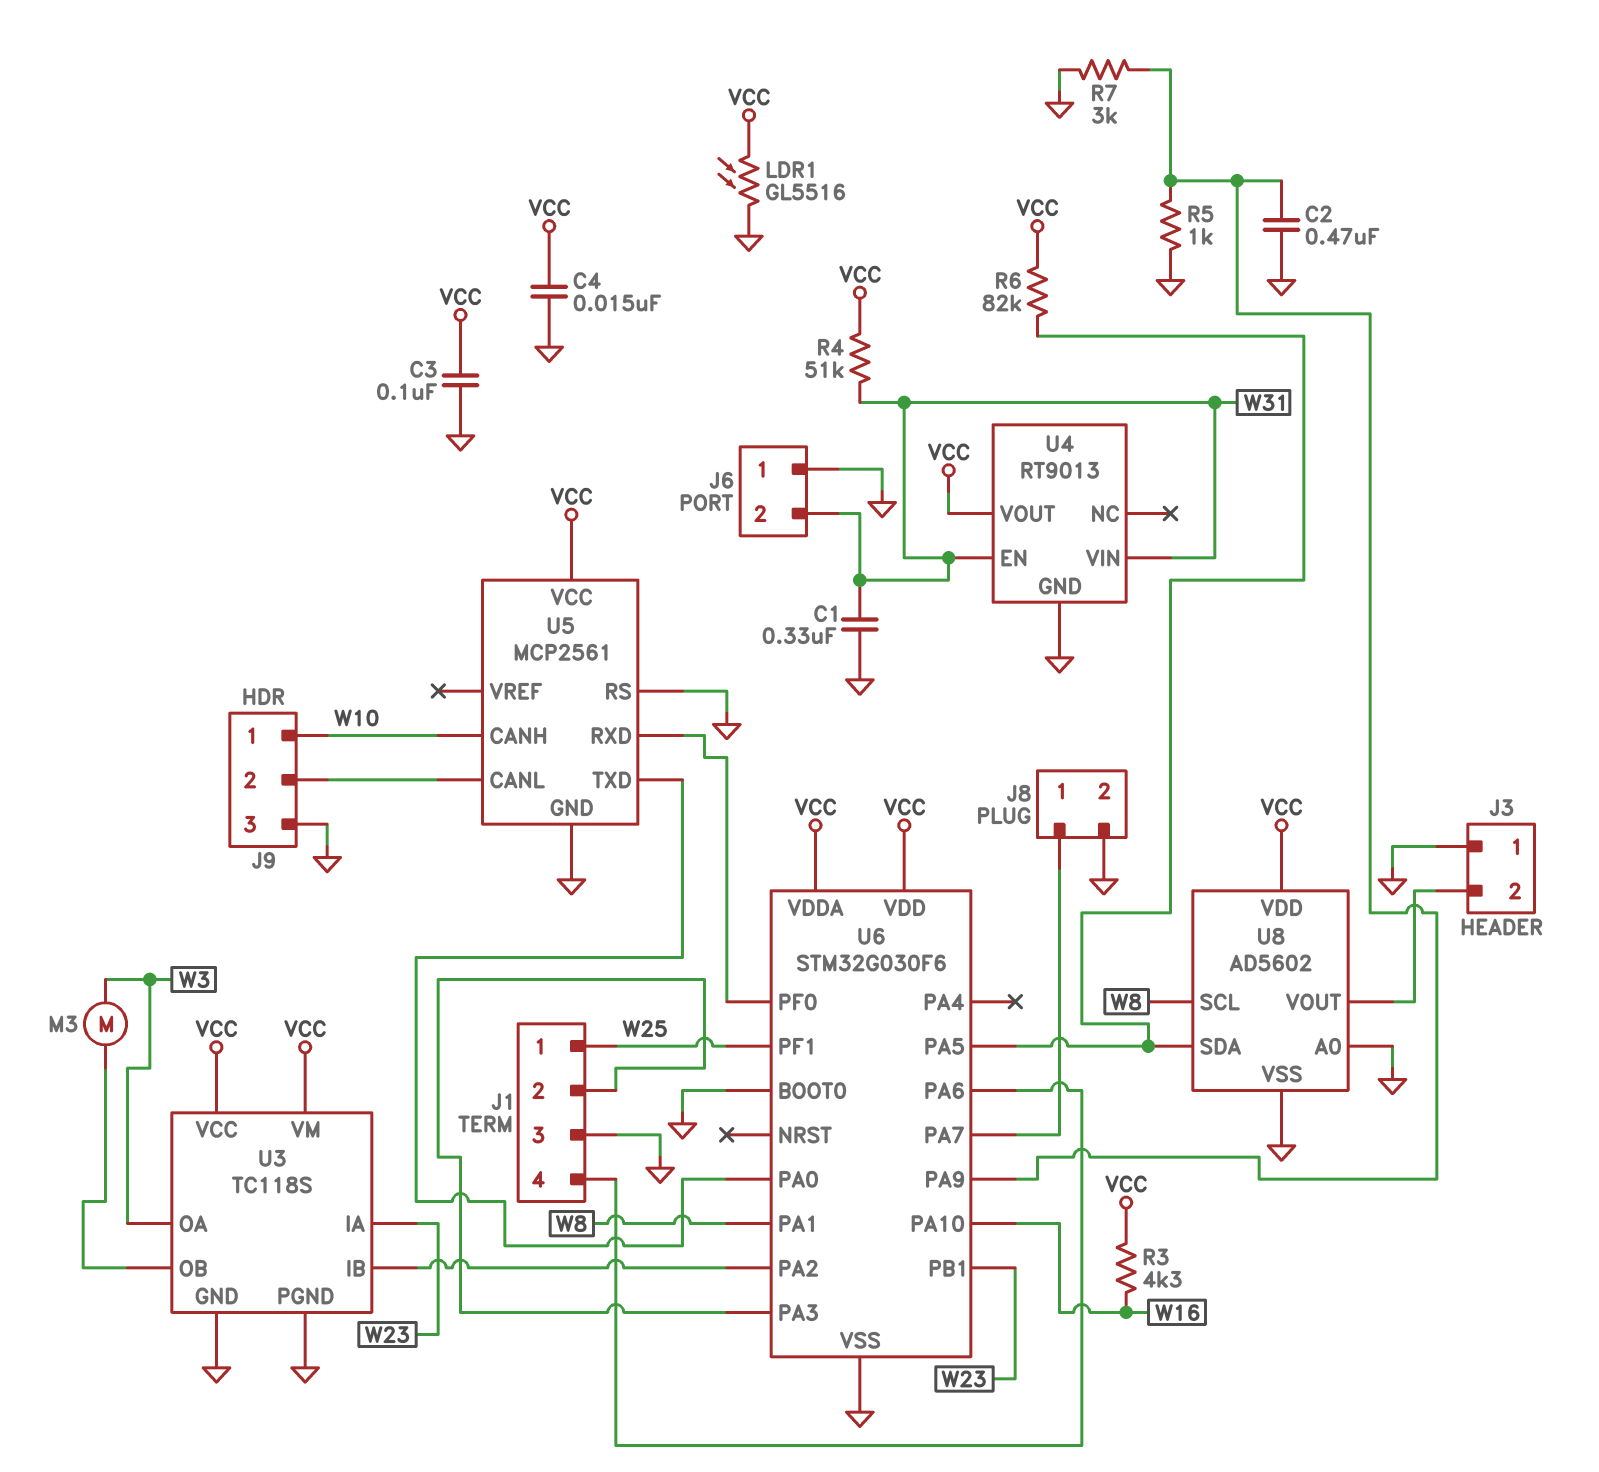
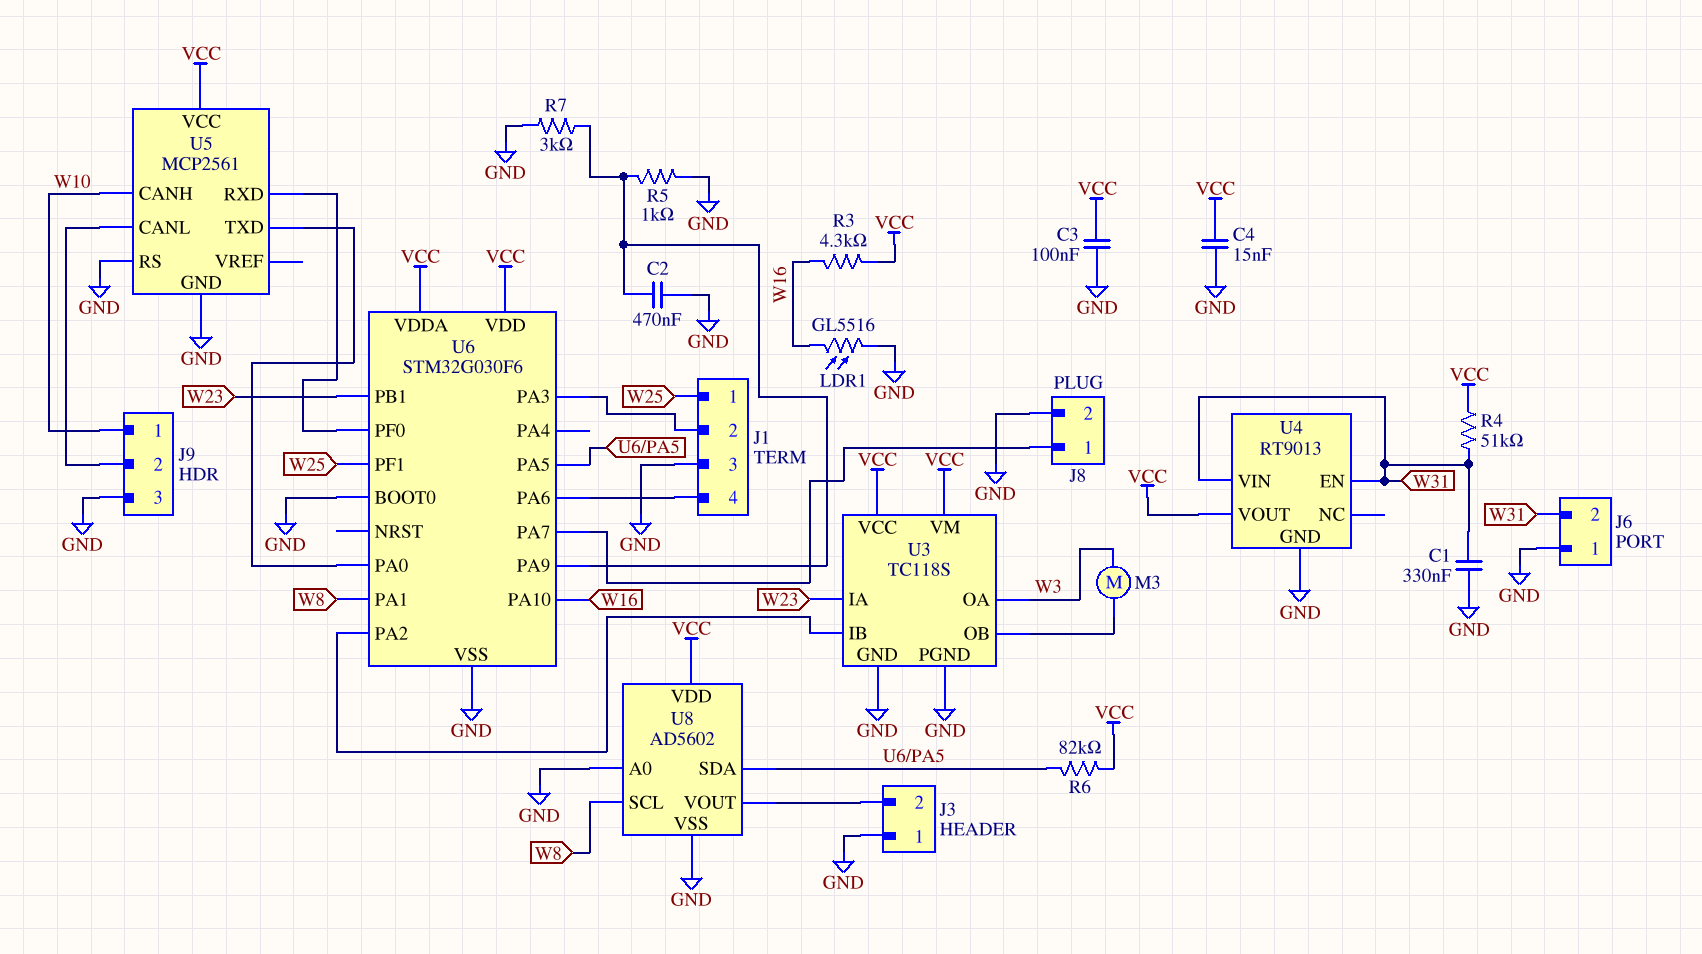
LDR1: GL5516 (GND, VCC) -> GL5516 (GND, W16)

